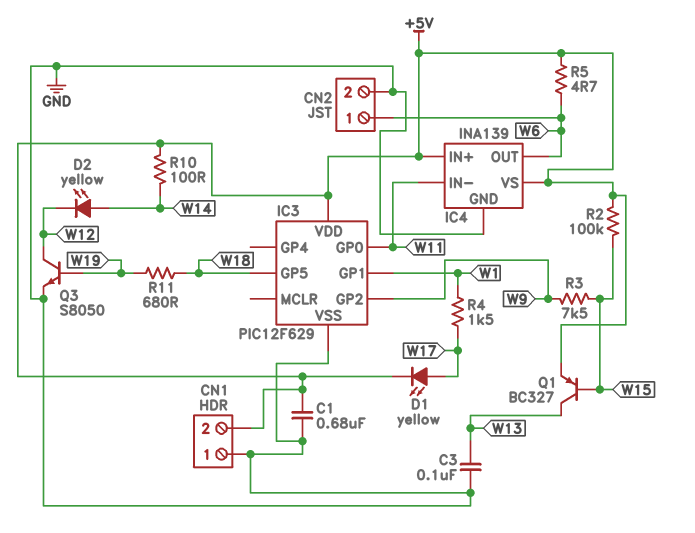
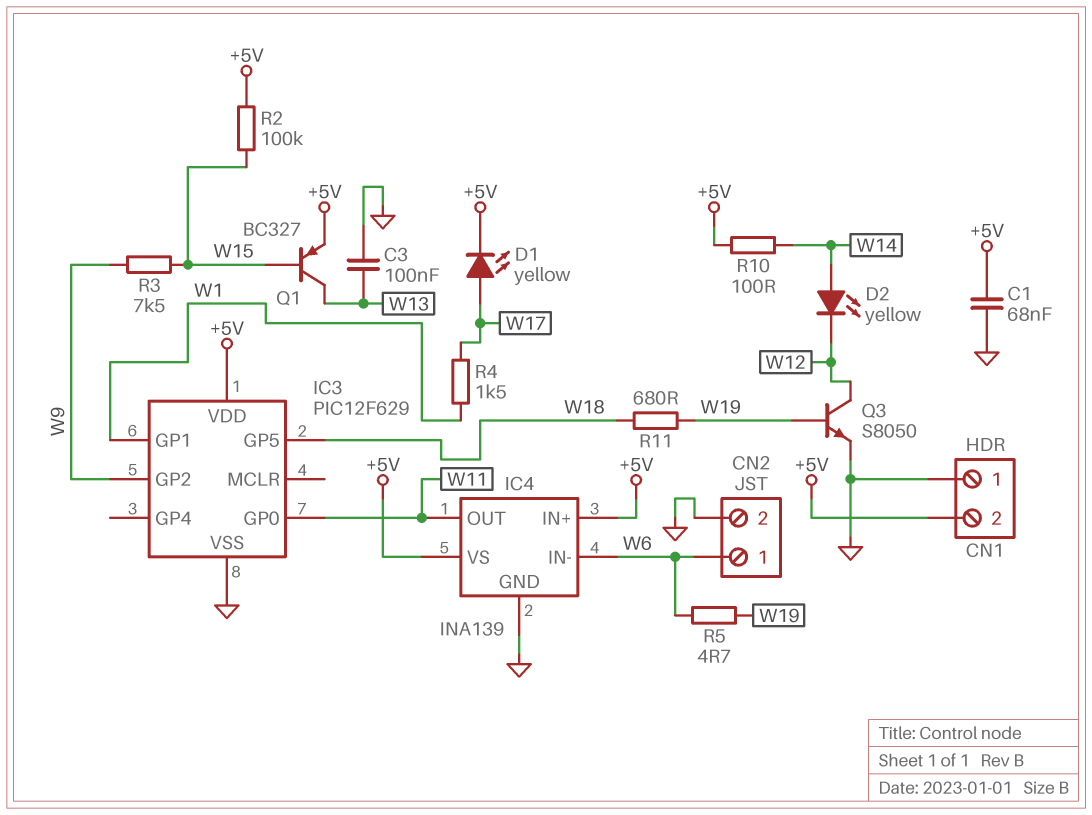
C1: 680nF (+5V, GND) -> 68nF (+5V, GND)
IC4 pin IN-: W11 -> W6
IC4 pin OUT: W6 -> W11
R5: 4.7 (+5V, W6) -> 4.7 (W6, W19)

